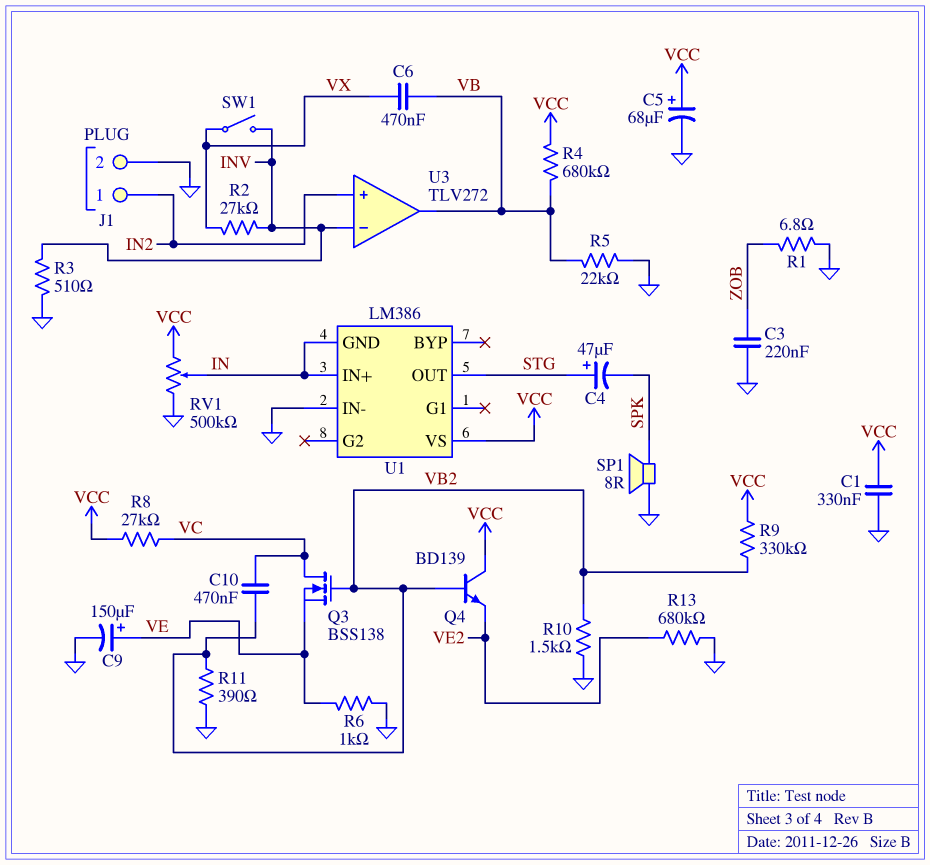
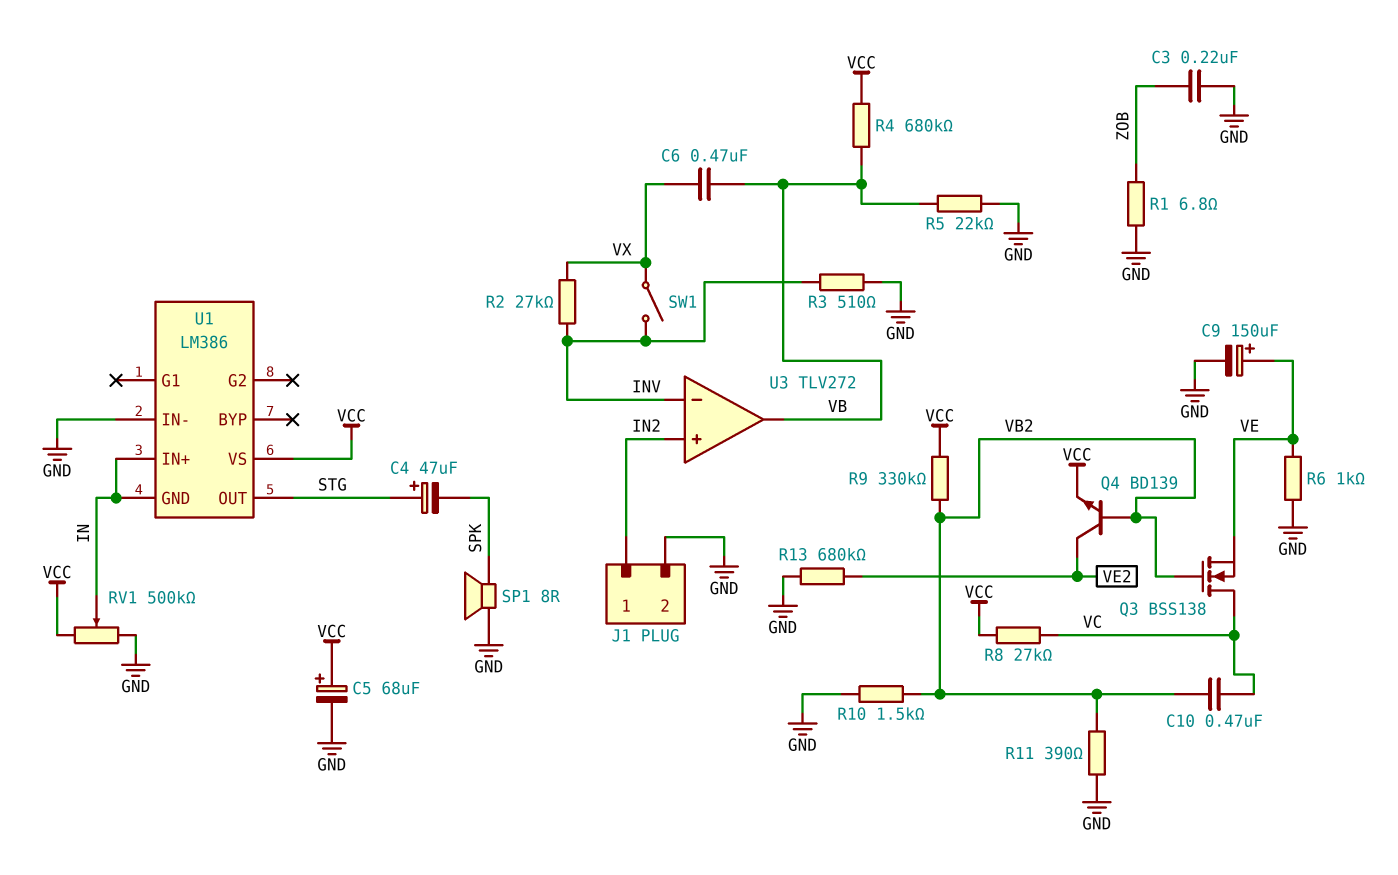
C1: 330nF (GND, VCC) -> none
Q4: NPN BD139 (B VB2, C VCC, E VE2) -> NPN BD139 (B VB2, C VE2, E VCC)

